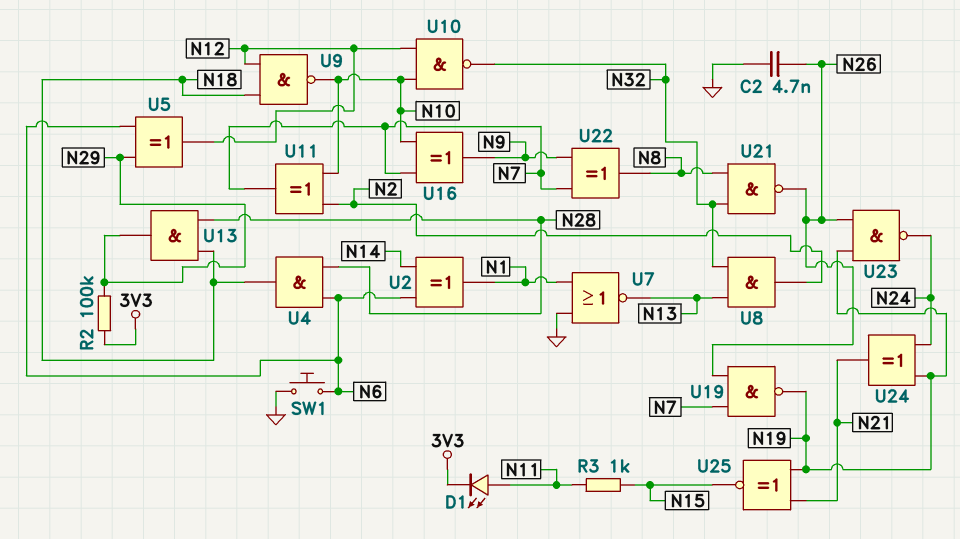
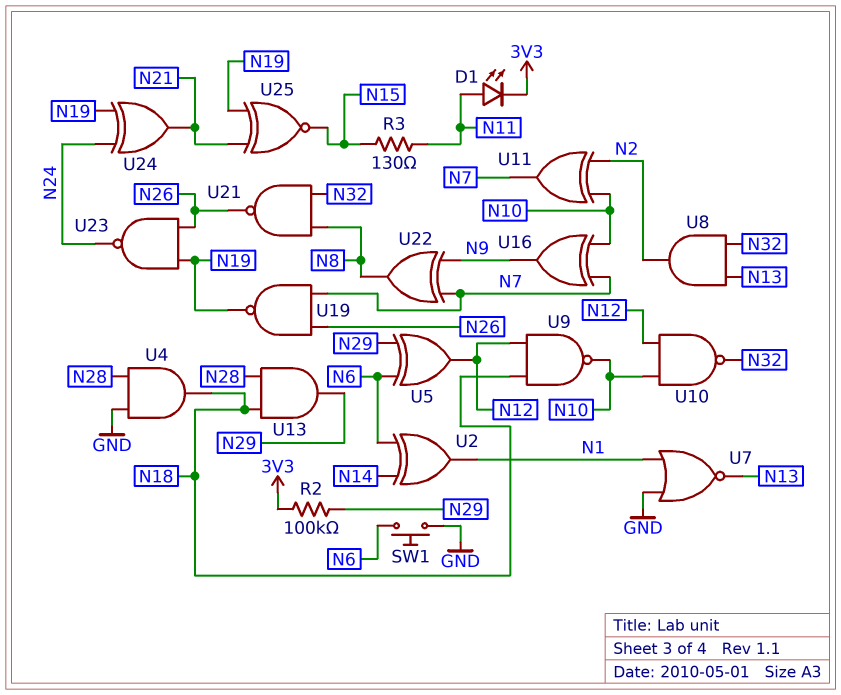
C2: 4.7nF (GND, N26) -> none
R3: 1k (N11, N15) -> 130 (N11, N15)
U4: AND (in N6, in N28, out N18) -> AND (in GND, in N28, out N18)

